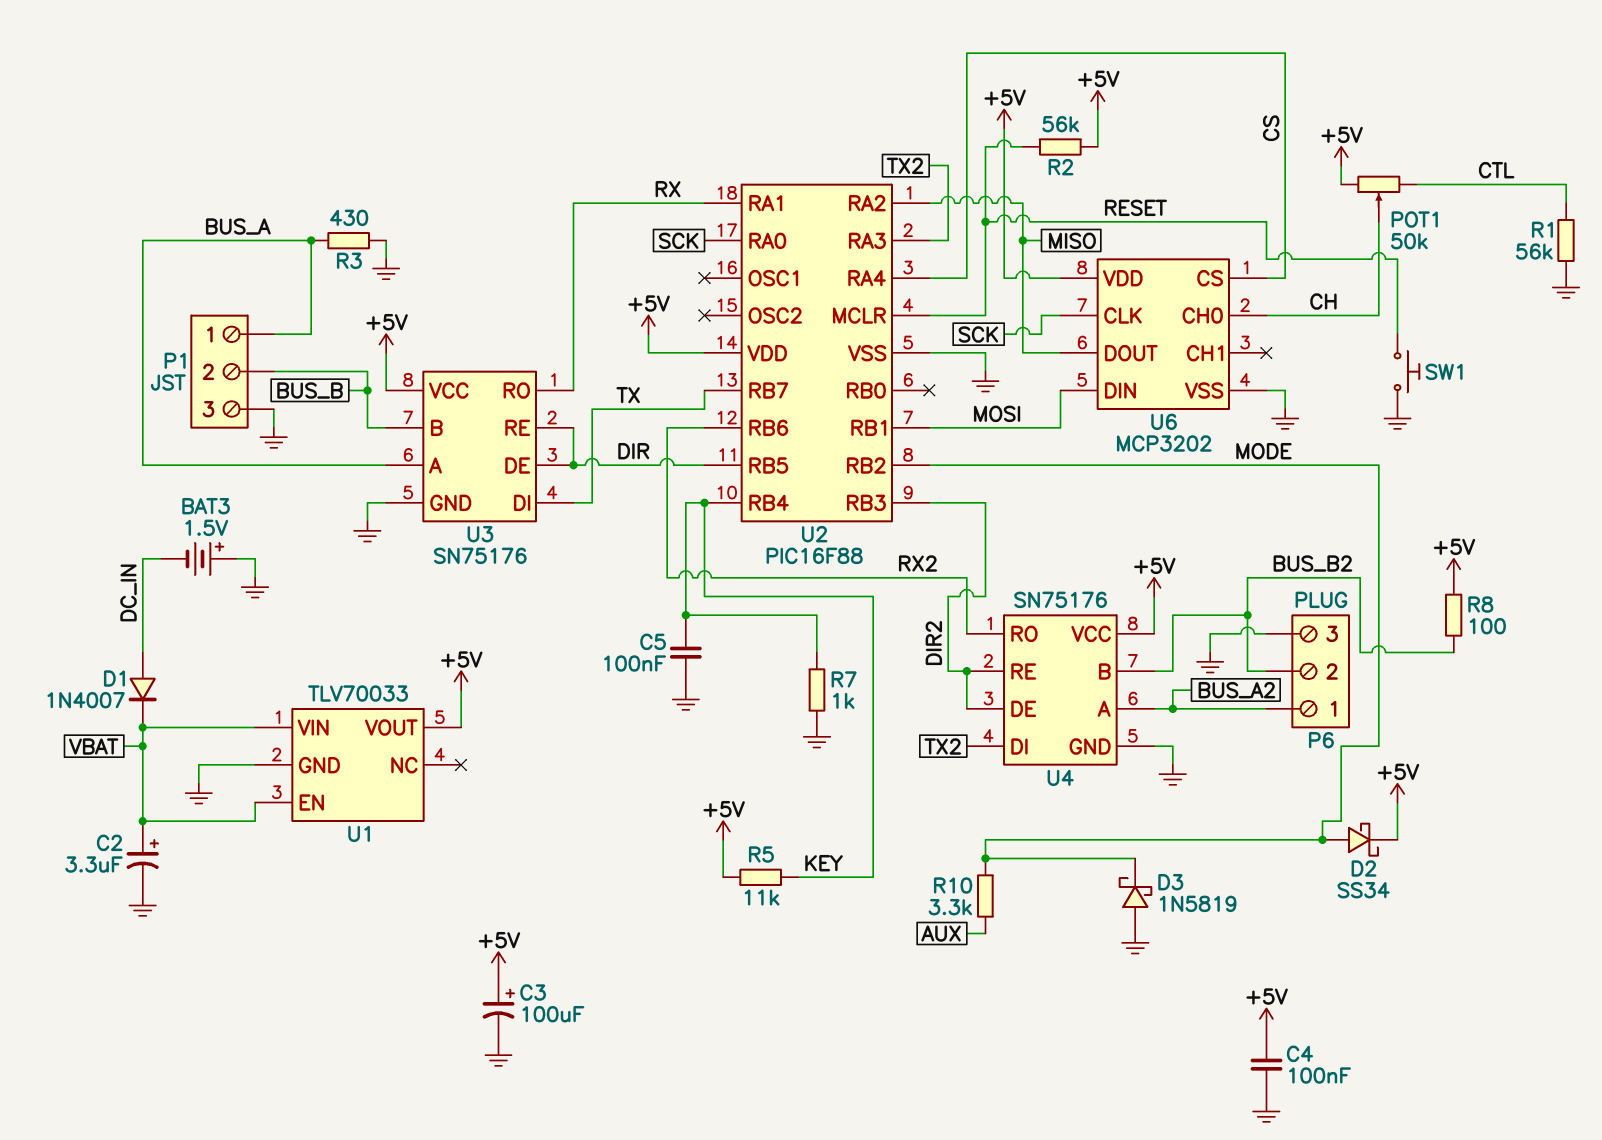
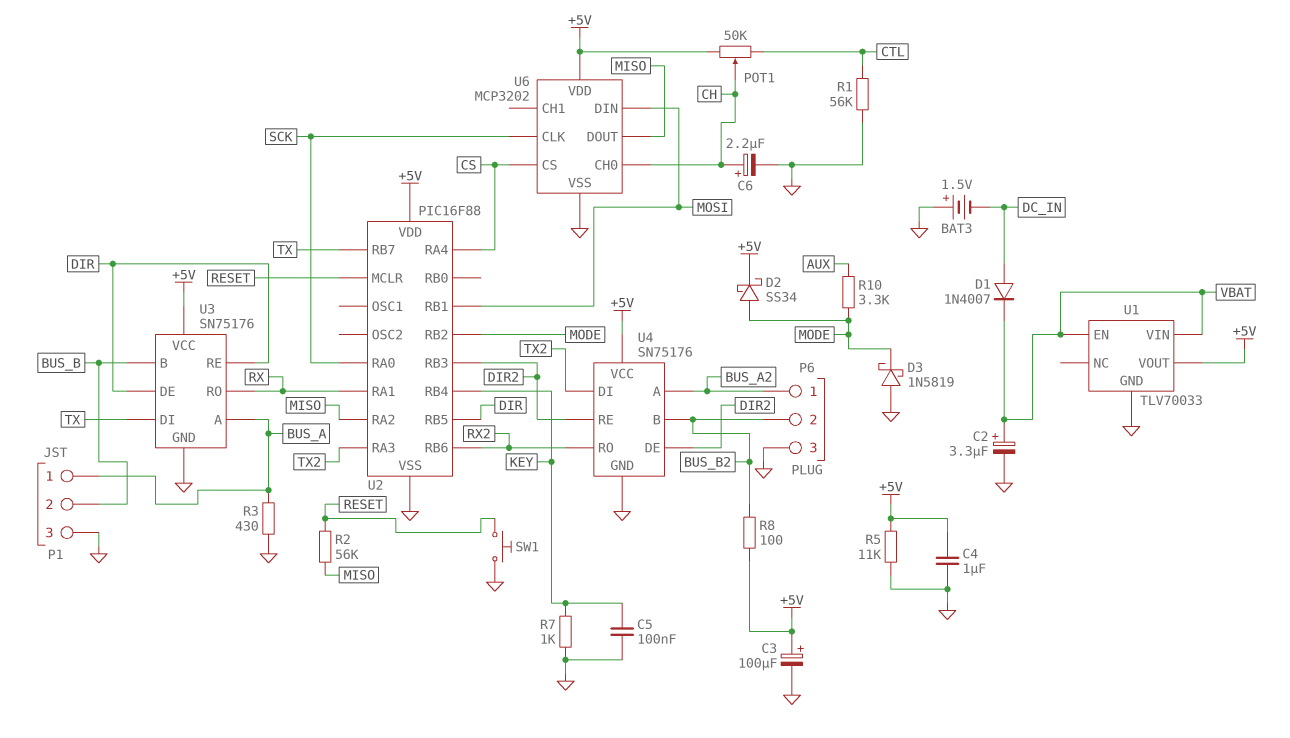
C4: 100nF (+5V, GND) -> 1uF (+5V, GND)
C6: none -> 2.2uF (plus CH, minus GND)
R2: 56k (+5V, RESET) -> 56k (MISO, RESET)
R5: 11k (+5V, KEY) -> 11k (+5V, GND)

